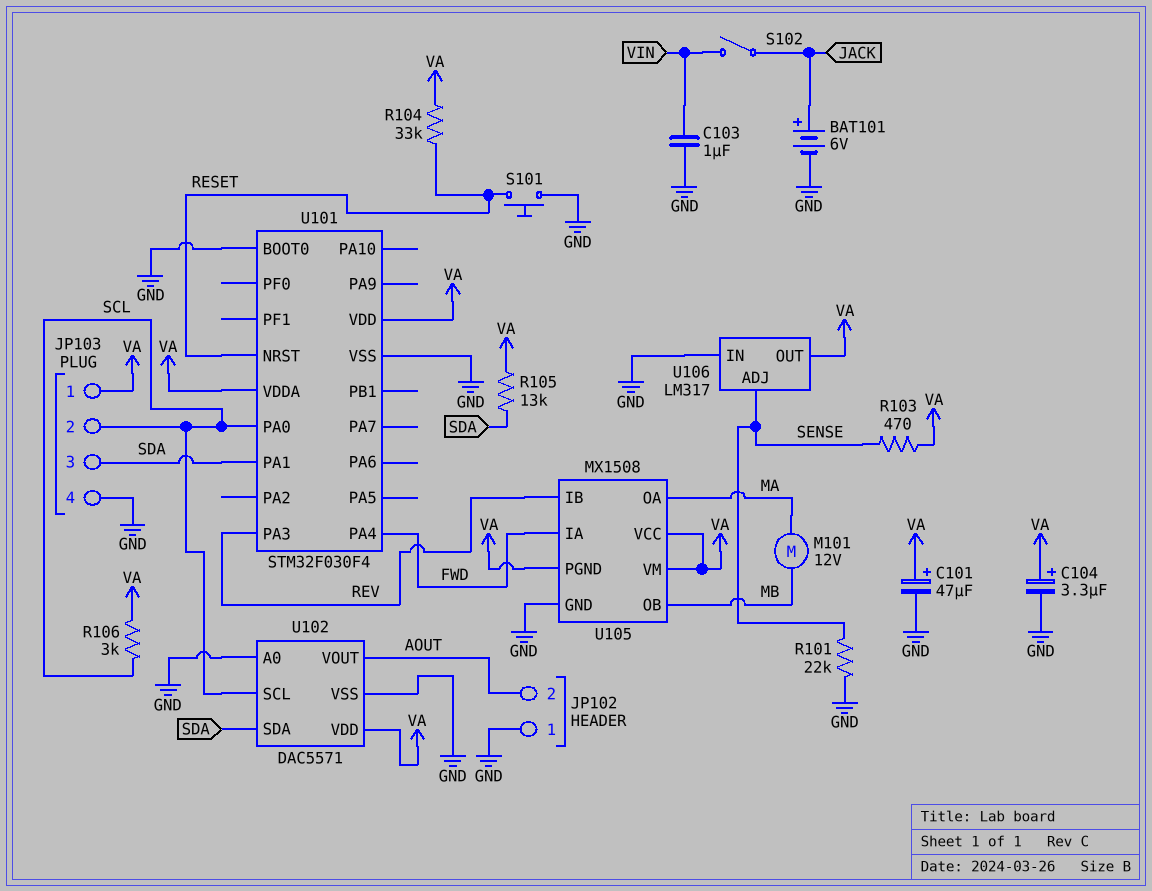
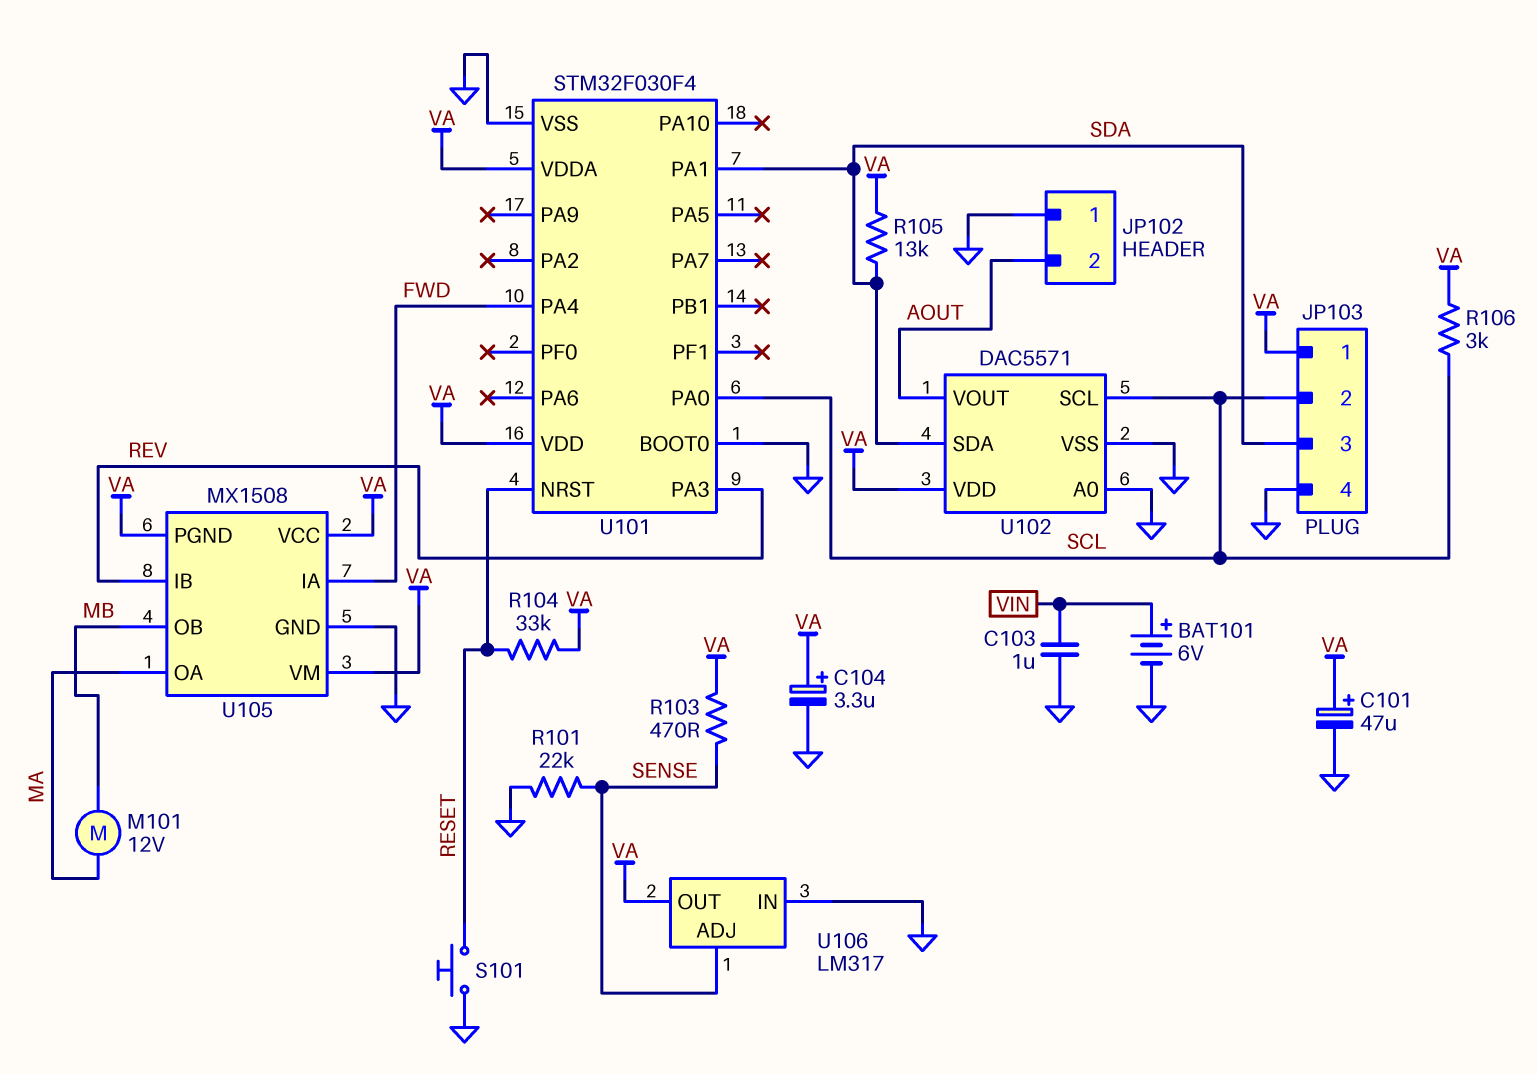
BAT101: 6V (plus JACK, minus GND) -> 6V (plus VIN, minus GND)
S102: switch (JACK, VIN) -> none

